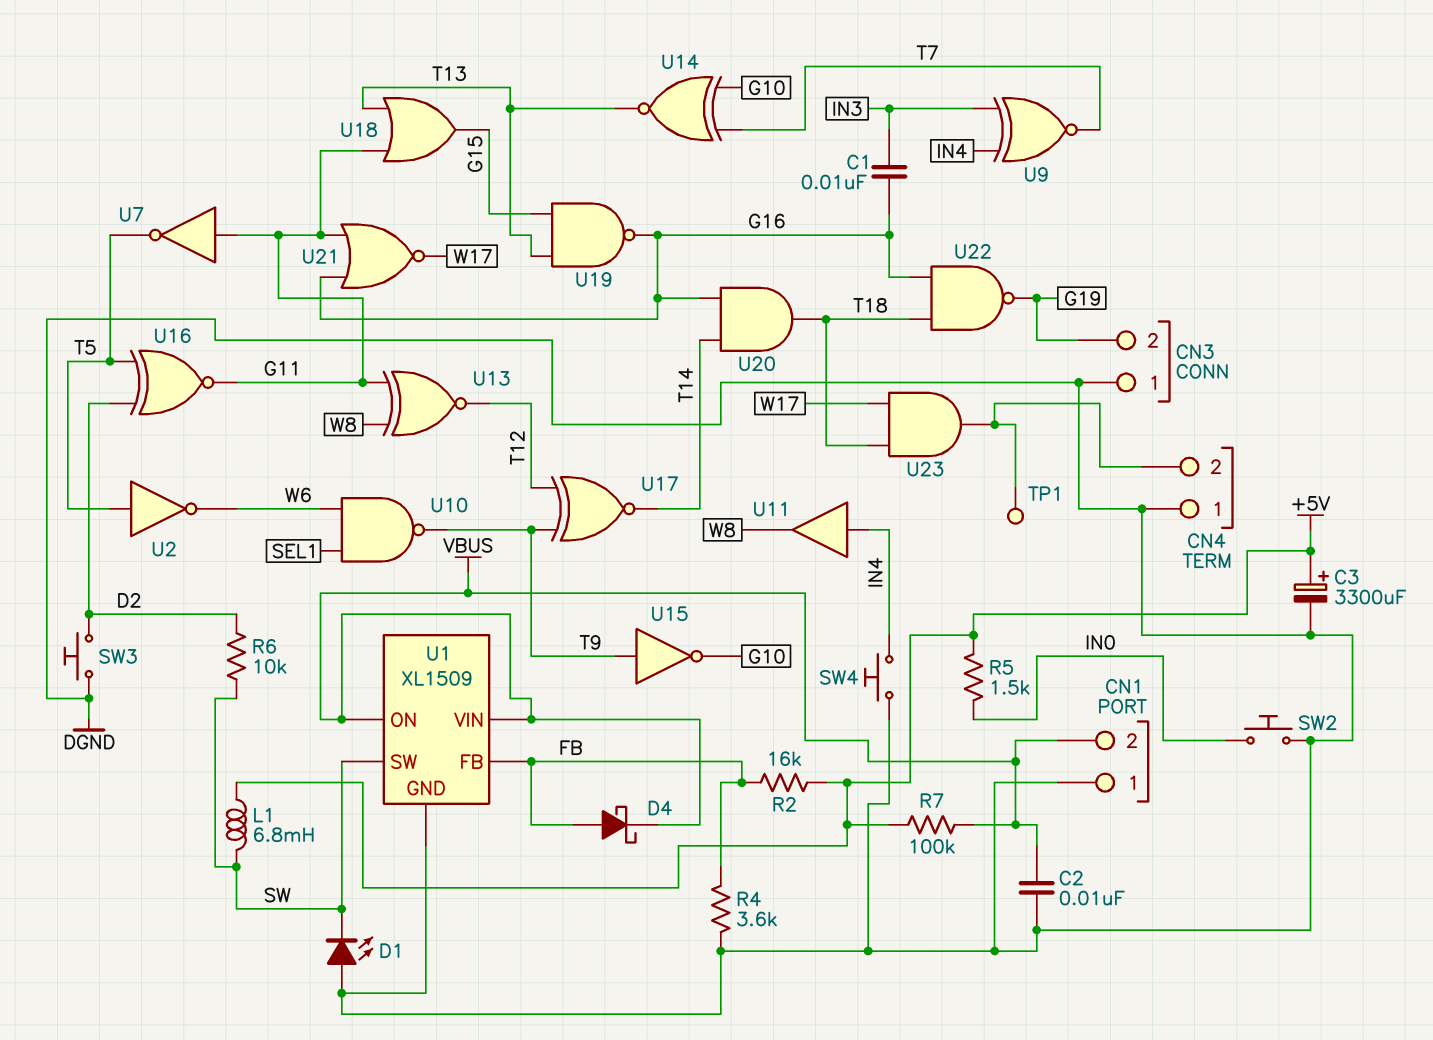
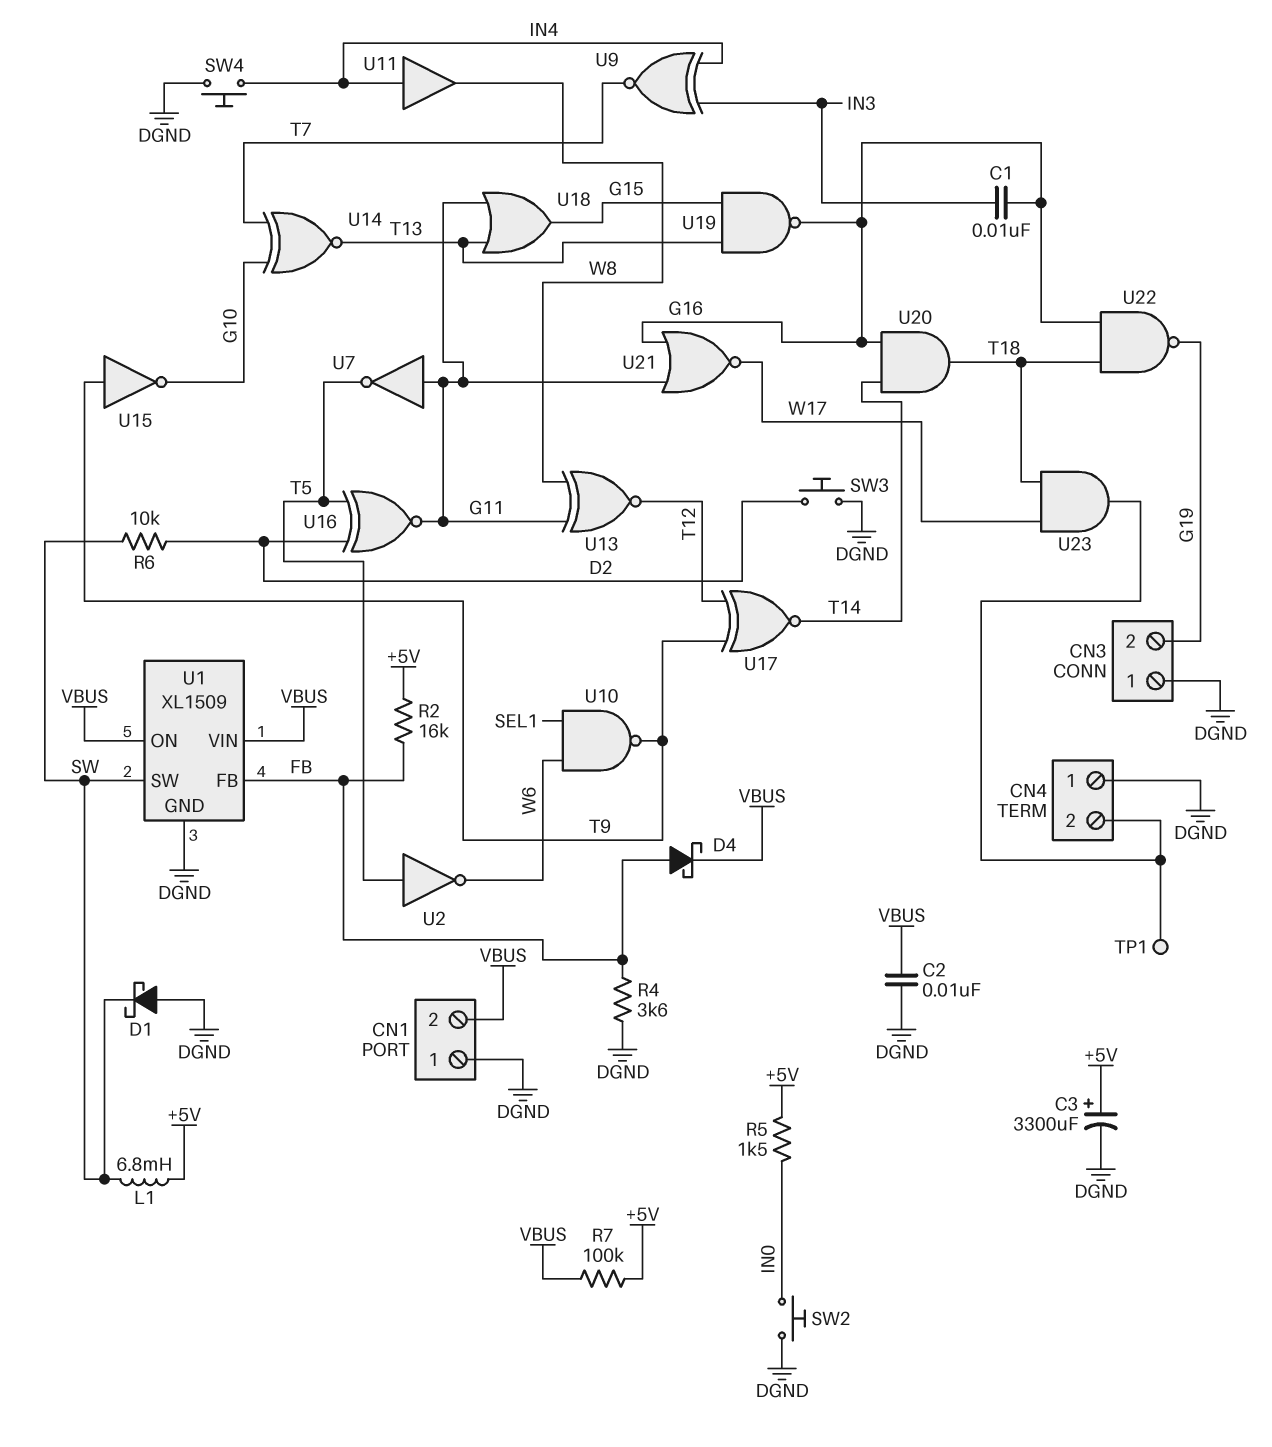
D1: LED (A DGND, K SW) -> schottky (A DGND, K SW)

